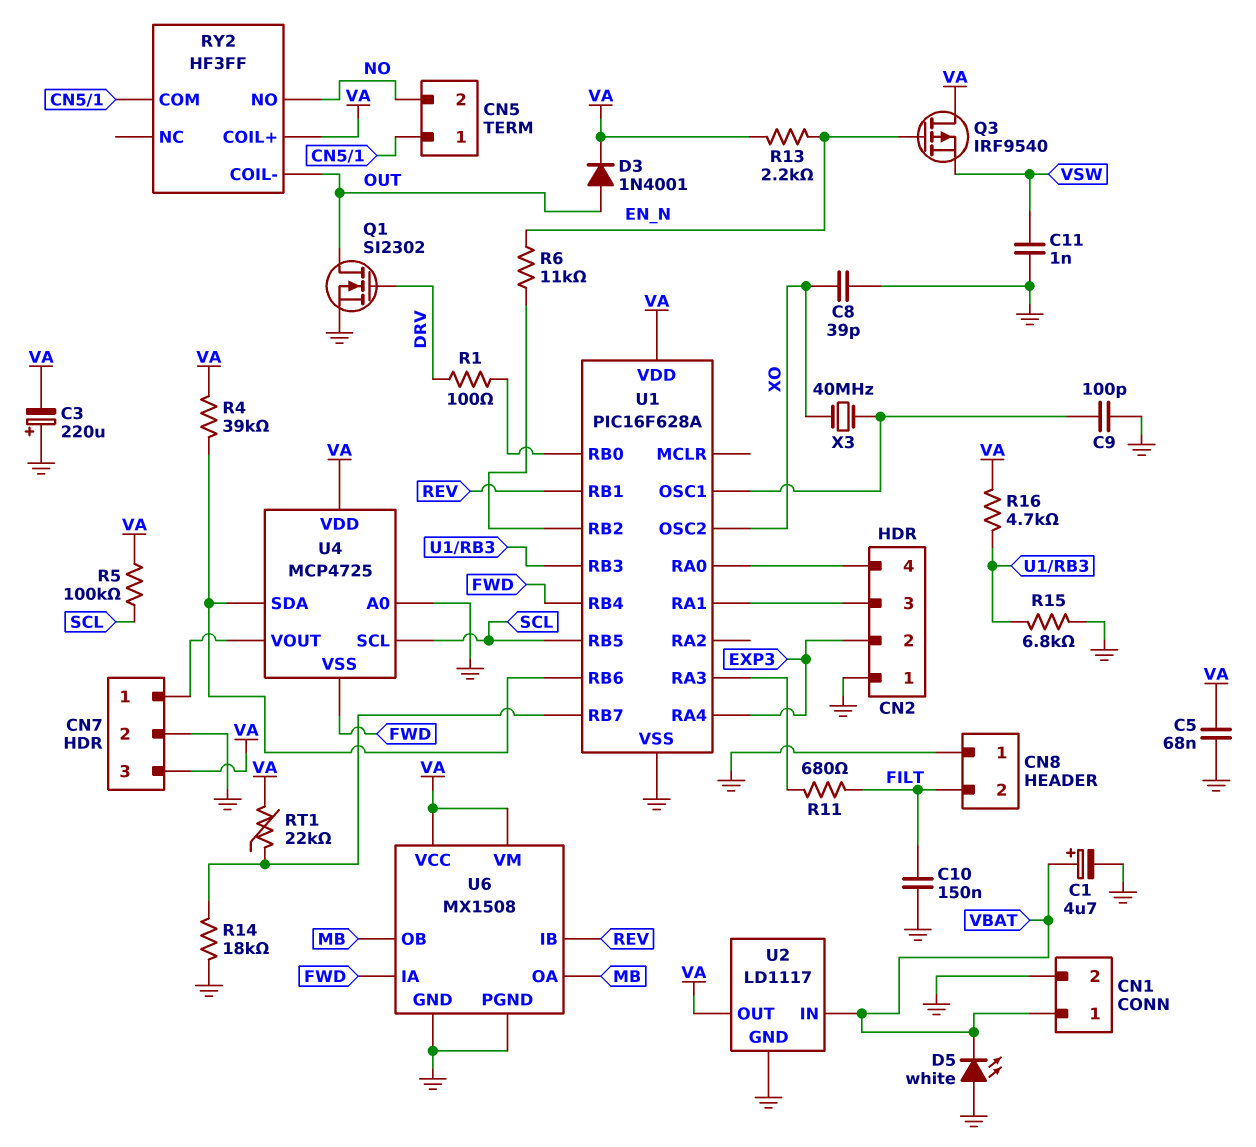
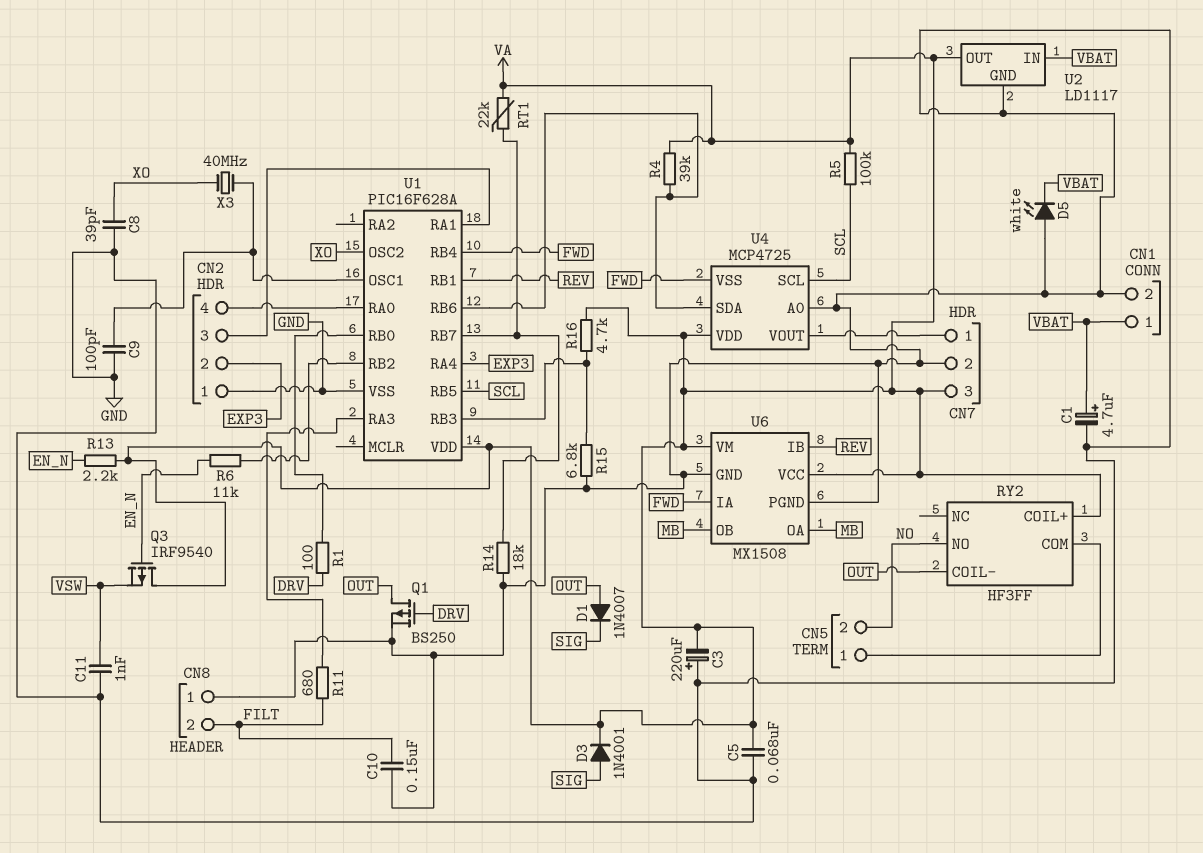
D1: none -> diode 1N4007 (A OUT, K SIG)
D3: diode 1N4001 (A OUT, K VA) -> diode 1N4001 (A SIG, K VA)
Q1: NMOS SI2302 (G DRV, D OUT, S GND) -> PMOS BS250 (G DRV, D OUT, S GND)

